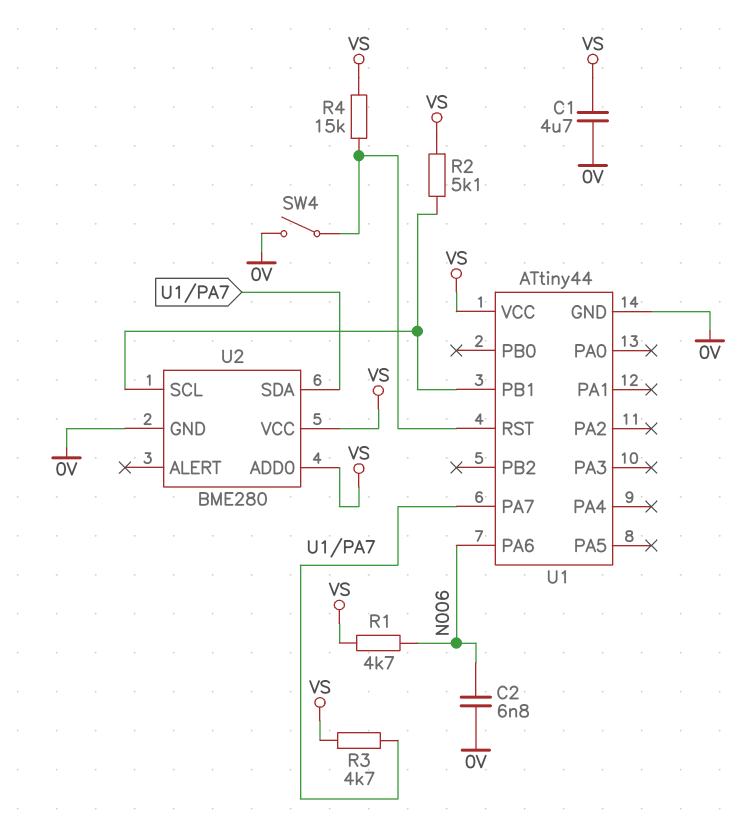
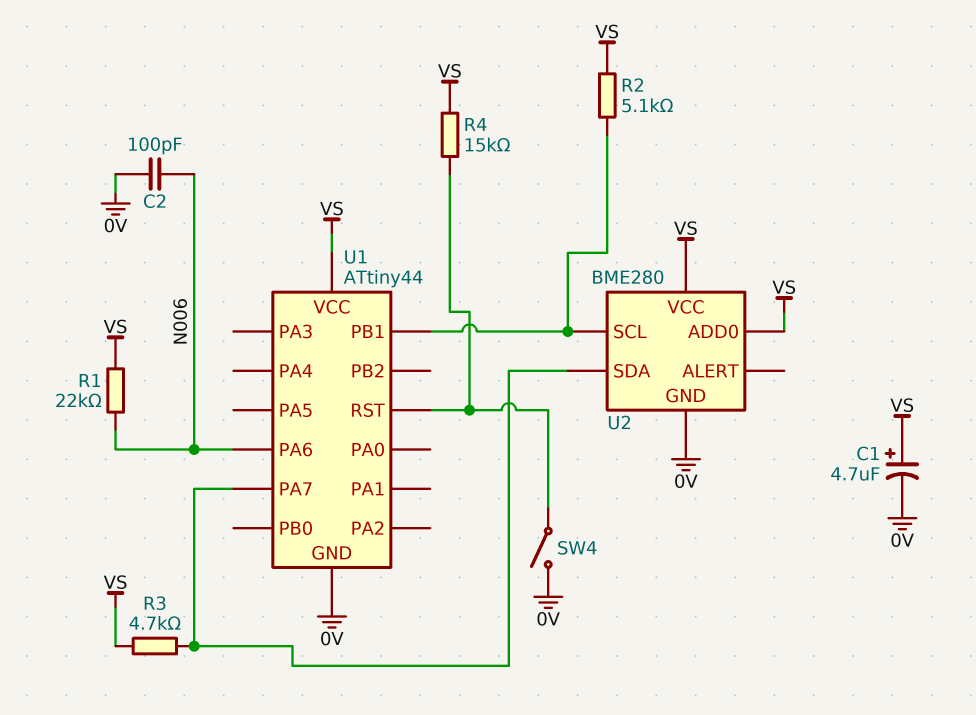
C1: 4.7uF (0V, VS) -> 4.7uF (plus VS, minus 0V)
C2: 6.8nF (0V, N006) -> 100pF (0V, N006)
R1: 4.7k (N006, VS) -> 22k (N006, VS)

